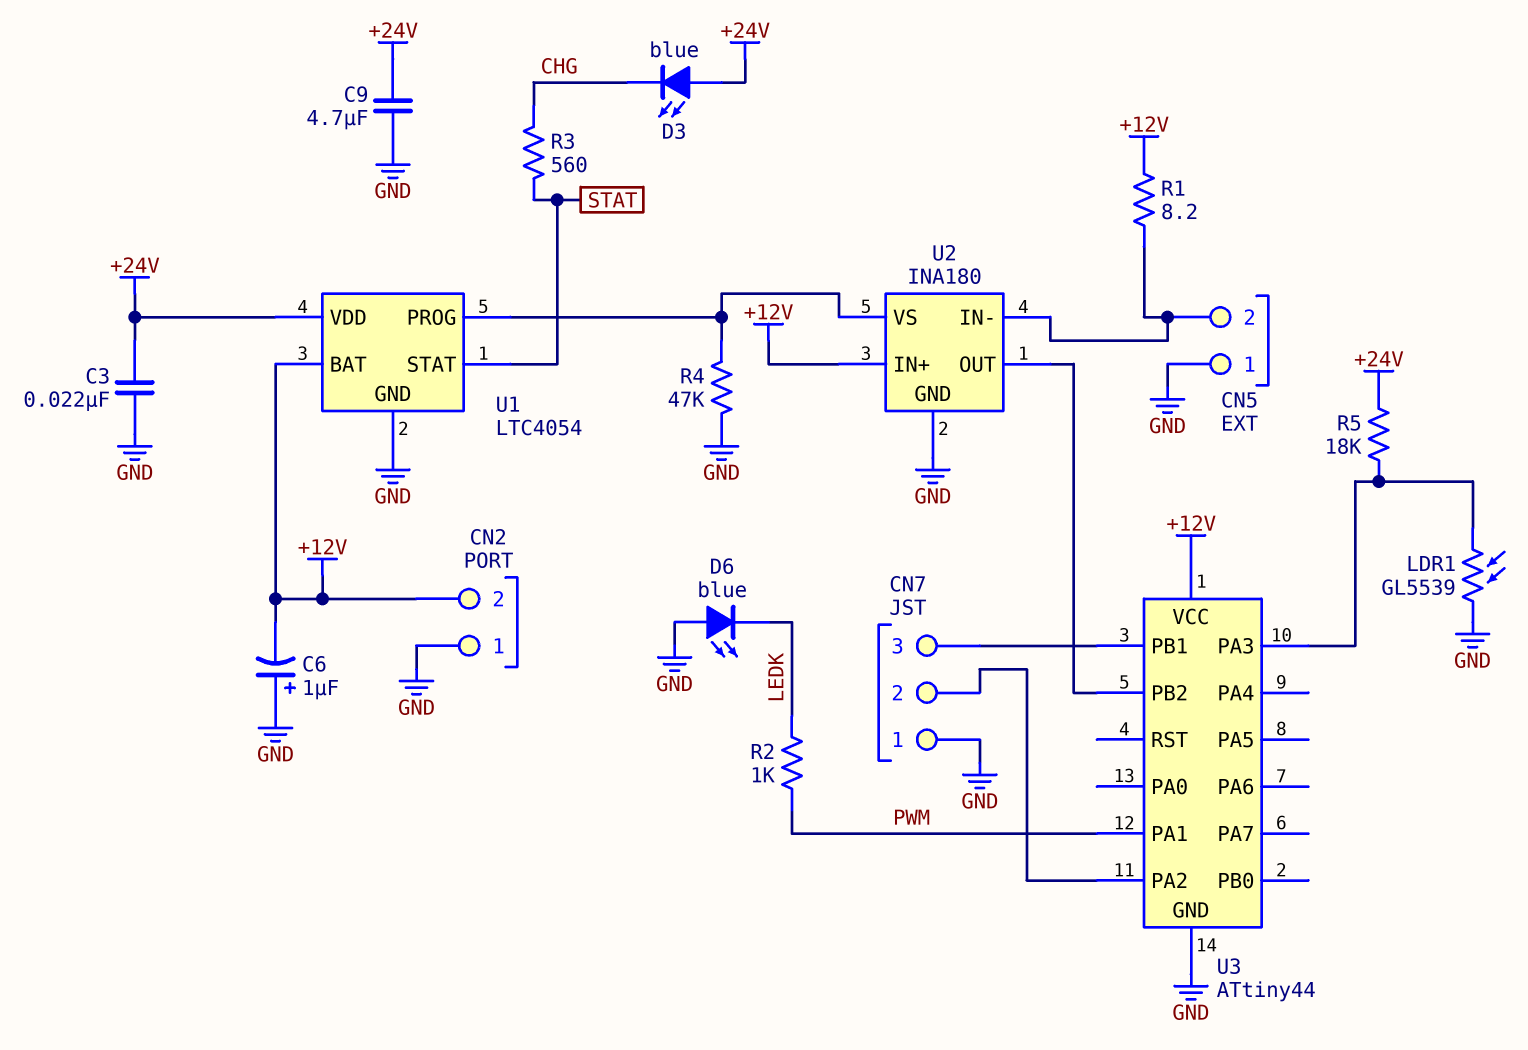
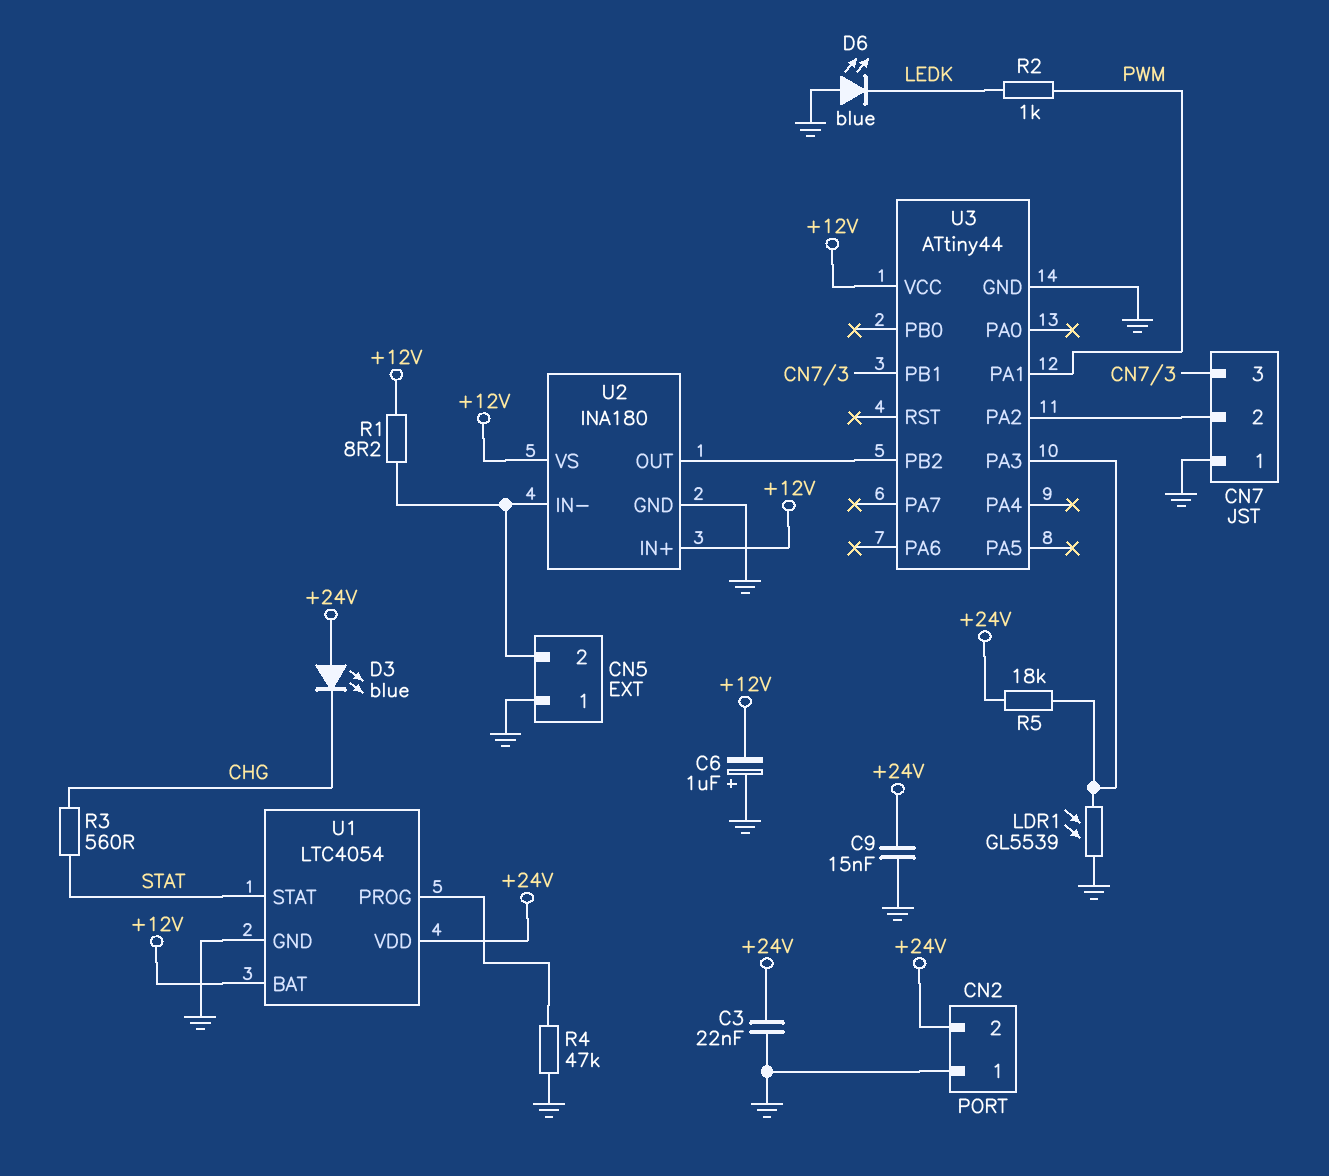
C9: 4.7uF (+24V, GND) -> 15nF (+24V, GND)
CN2 pin 2: +12V -> +24V
U2 pin VS: U1/PROG -> +12V

